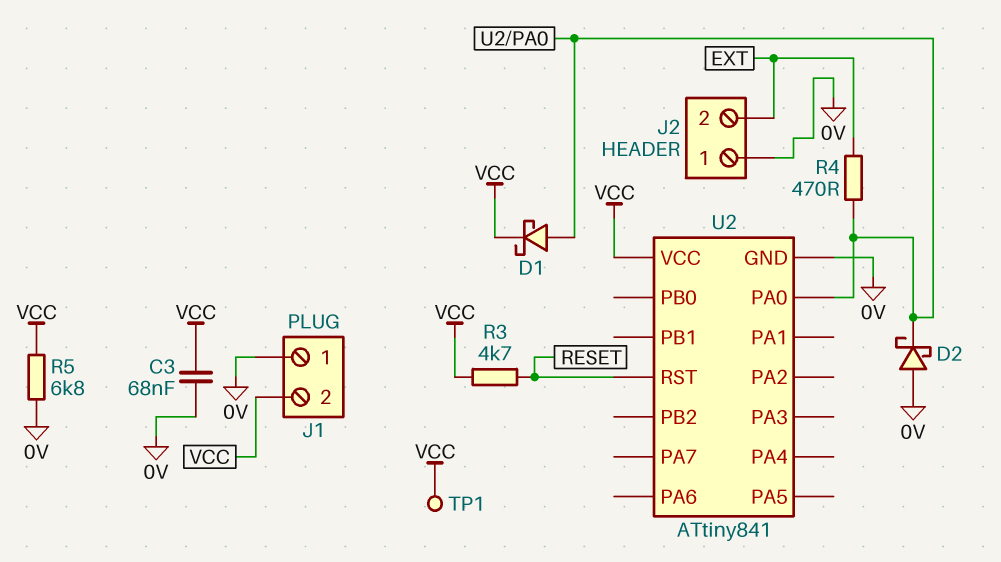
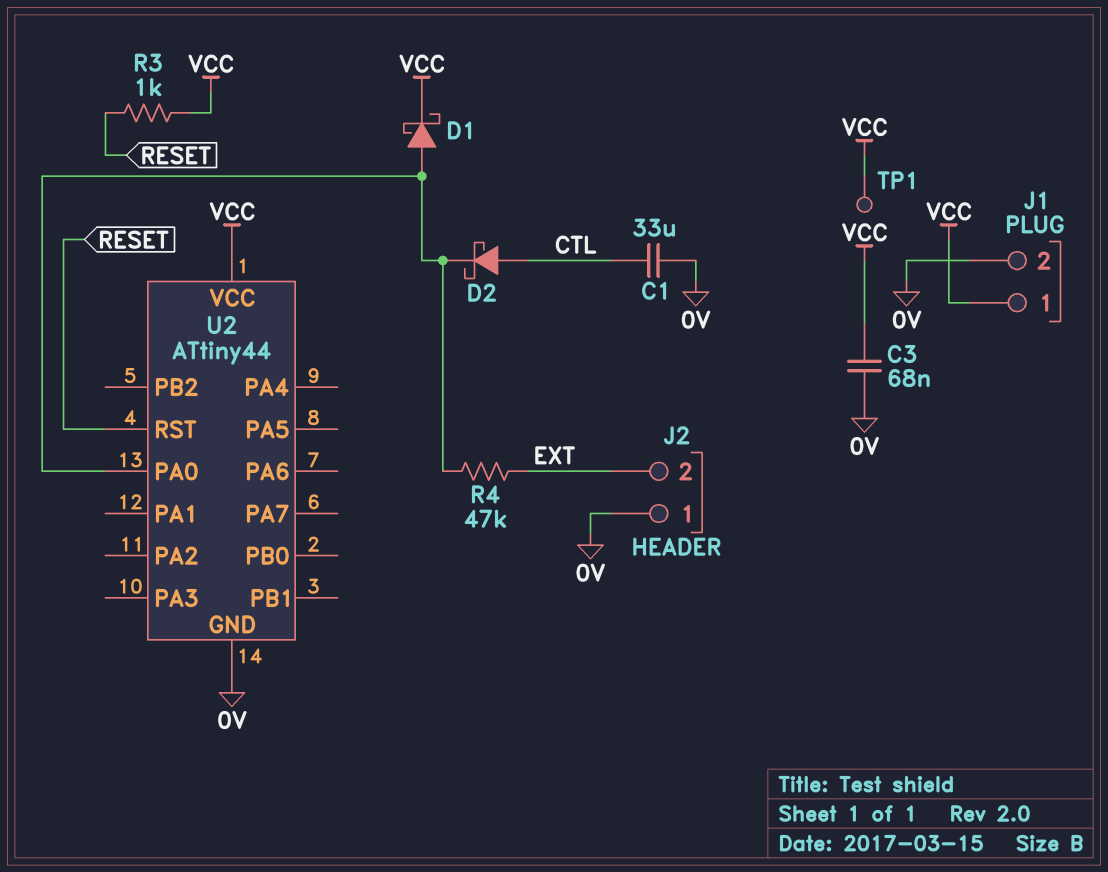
C1: none -> 33uF (0V, CTL)
D2: schottky (A 0V, K U2/PA0) -> schottky (A CTL, K U2/PA0)
J1 pin 1: 0V -> VCC
J1 pin 2: VCC -> 0V
R3: 4.7k (RESET, VCC) -> 1k (RESET, VCC)
R4: 470 (EXT, U2/PA0) -> 47k (EXT, U2/PA0)
R5: 6.8k (0V, VCC) -> none
U2: ATtiny841 -> ATtiny44

